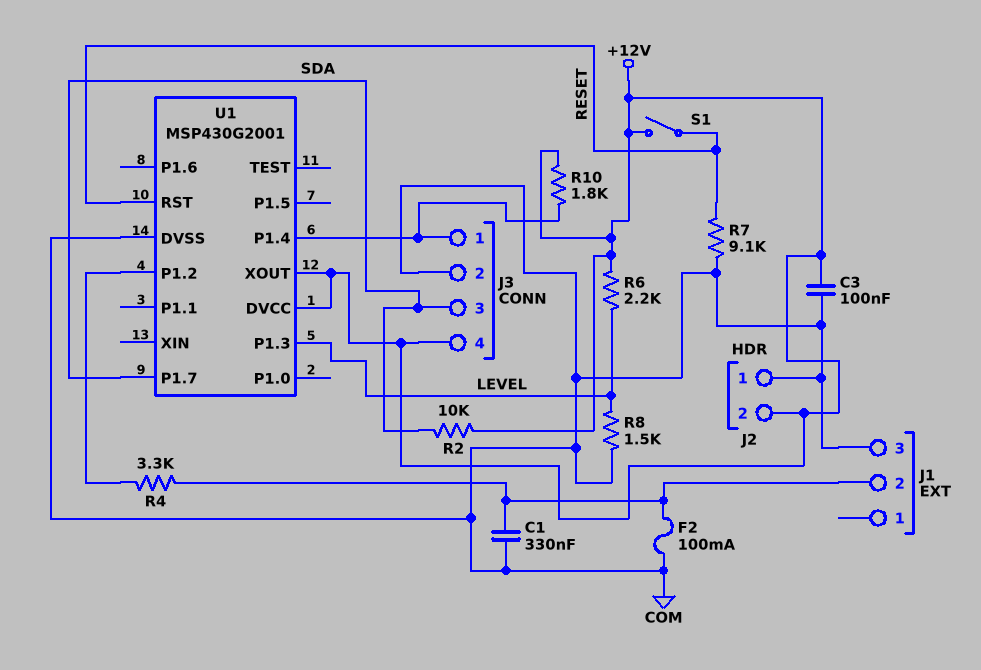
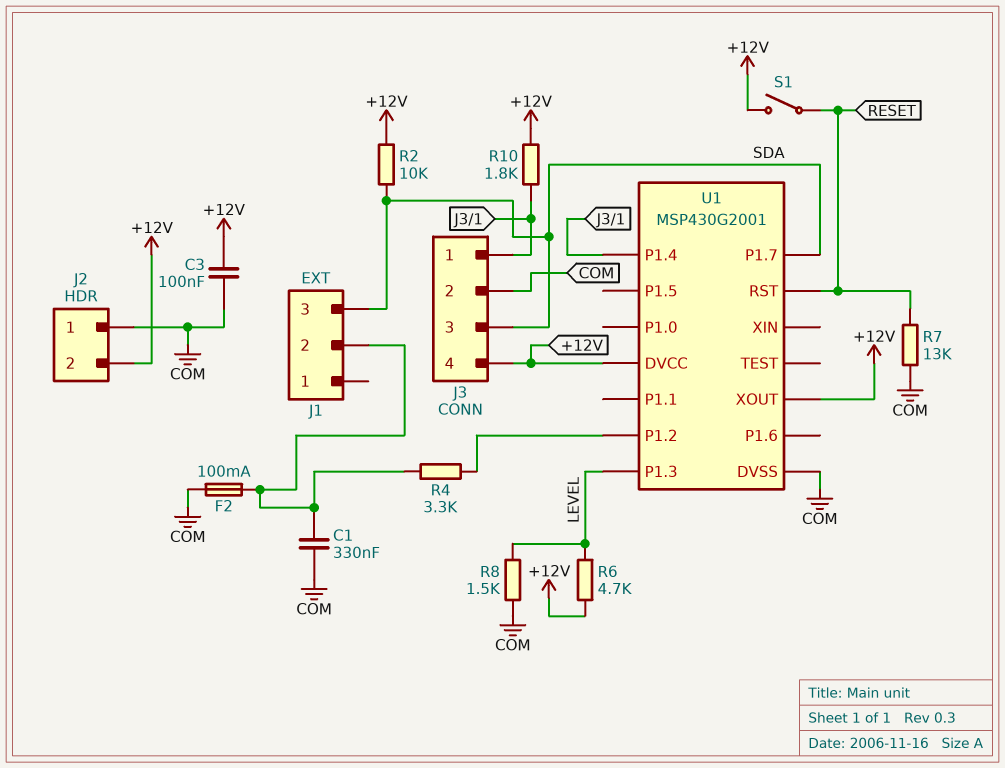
J1 pin 3: COM -> SDA
R6: 2.2k (+12V, LEVEL) -> 4.7k (+12V, LEVEL)
R7: 9.1k (COM, RESET) -> 13k (COM, RESET)

